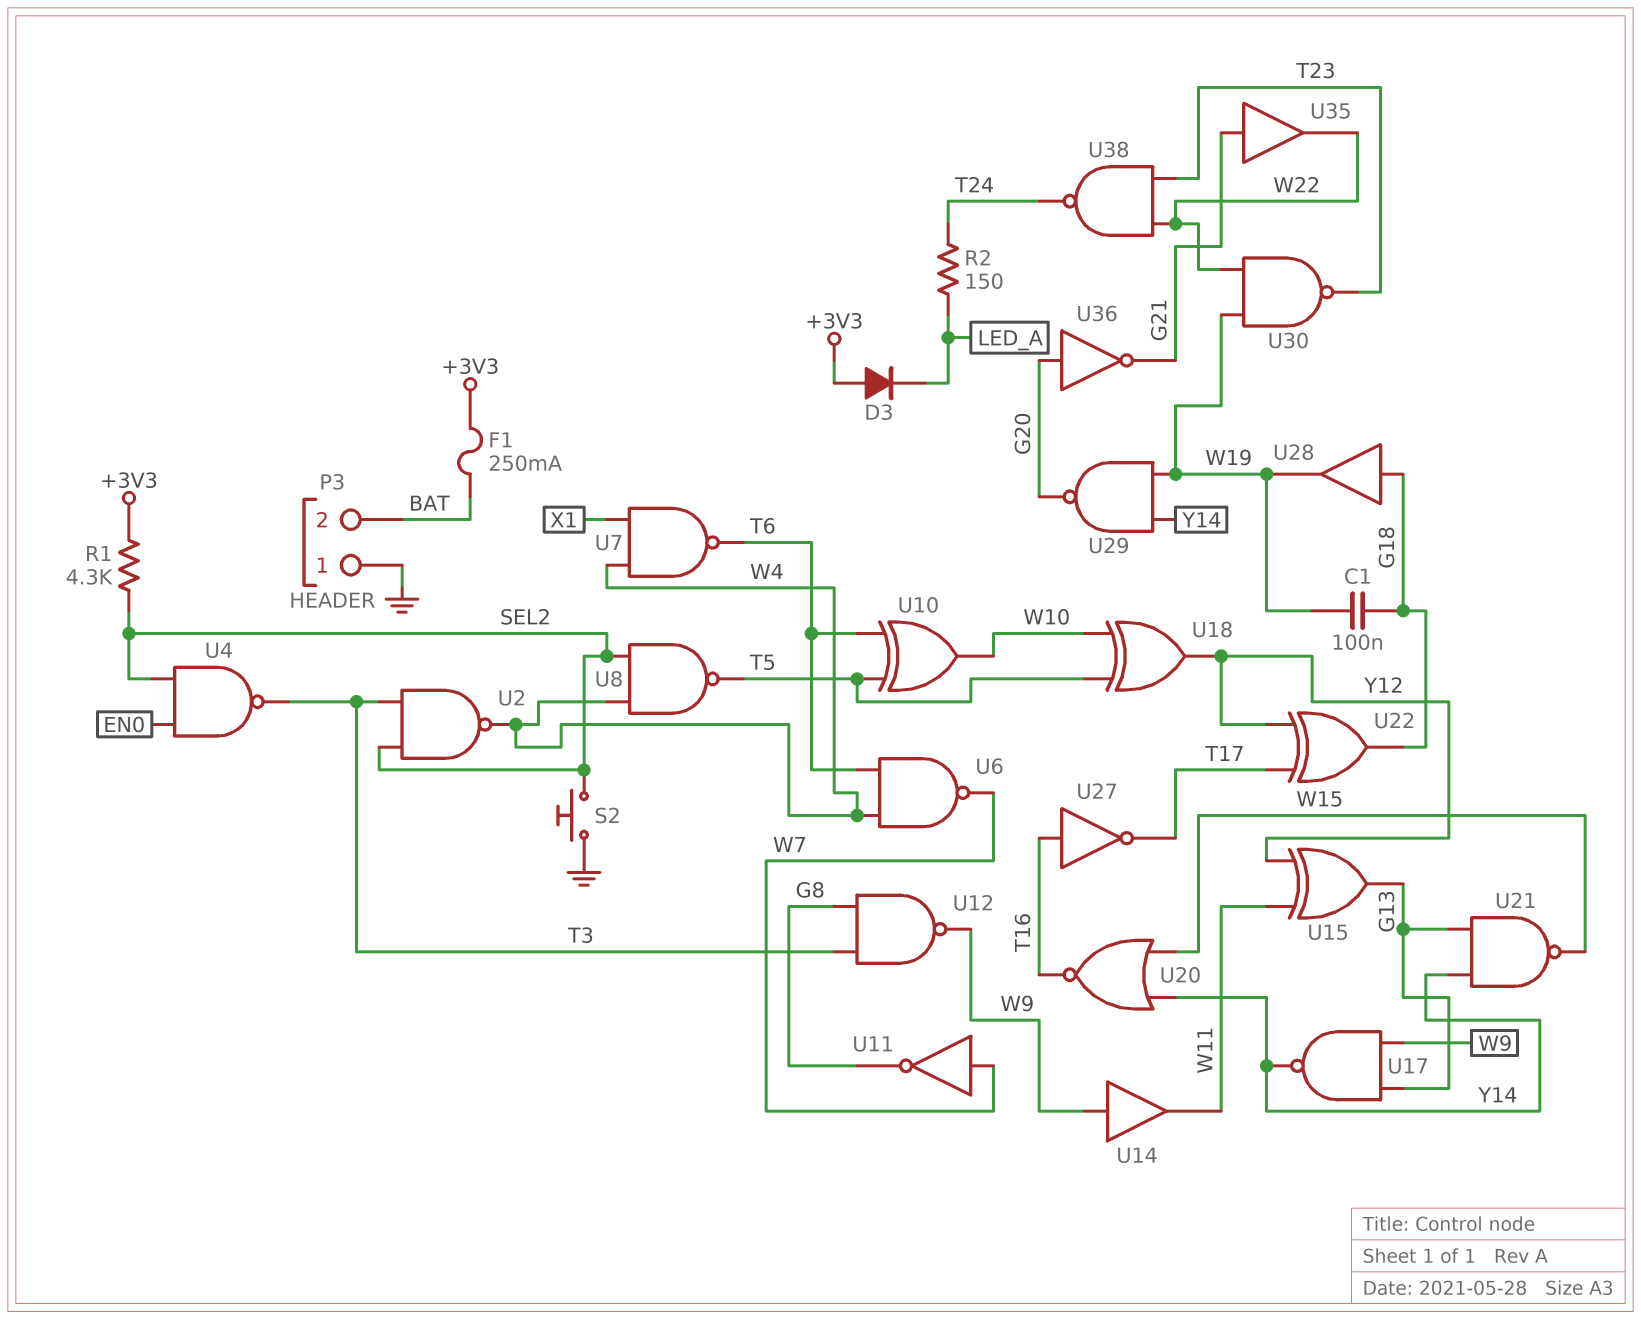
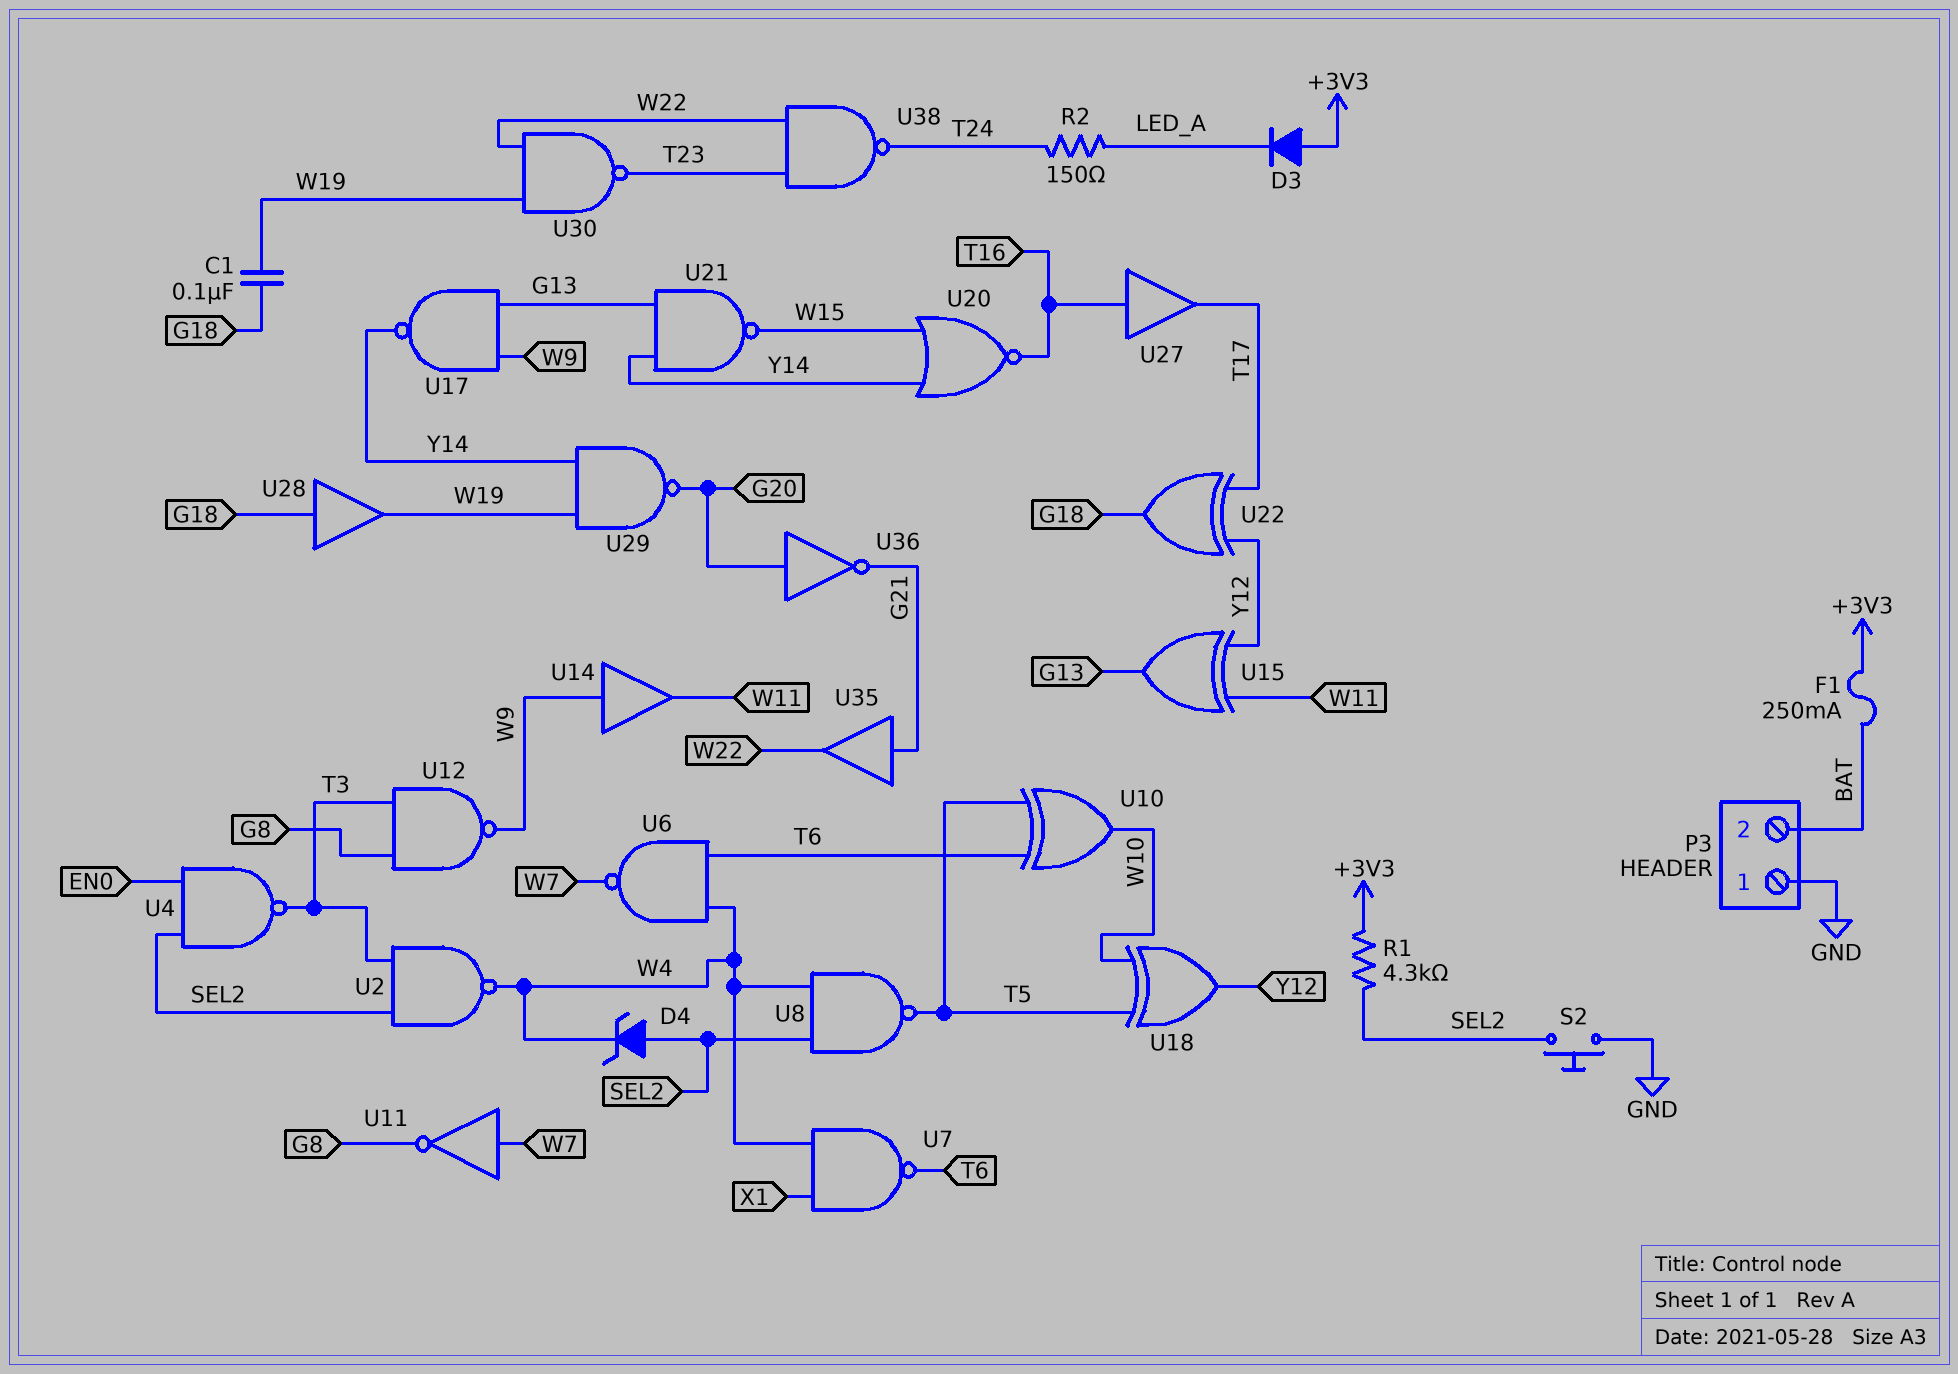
D4: none -> zener (A SEL2, K W4)
U27: NOT (in T16, out T17) -> buffer (in T16, out T17)

